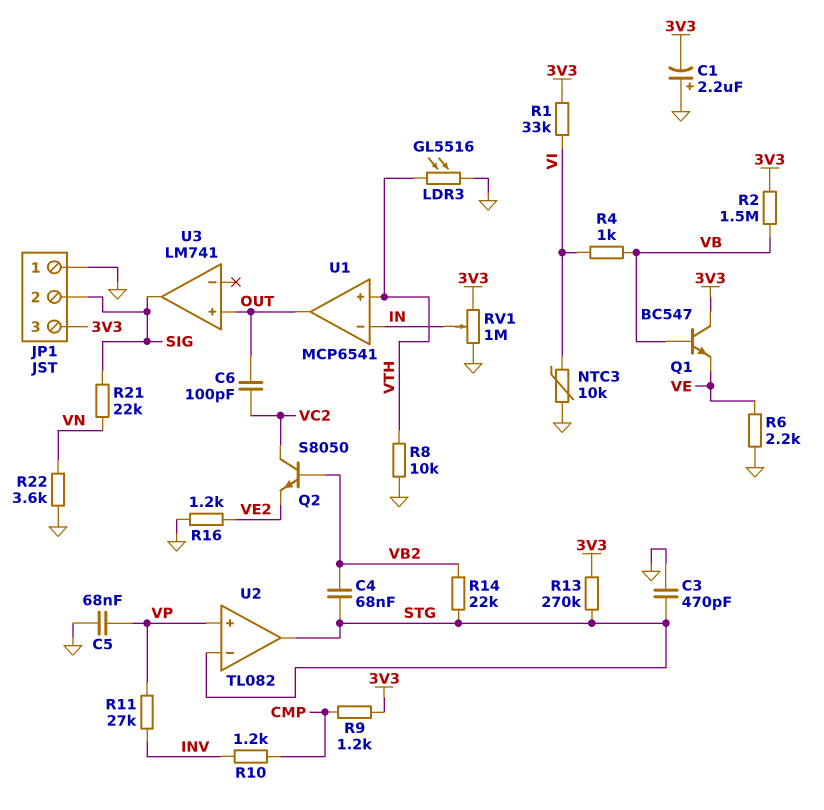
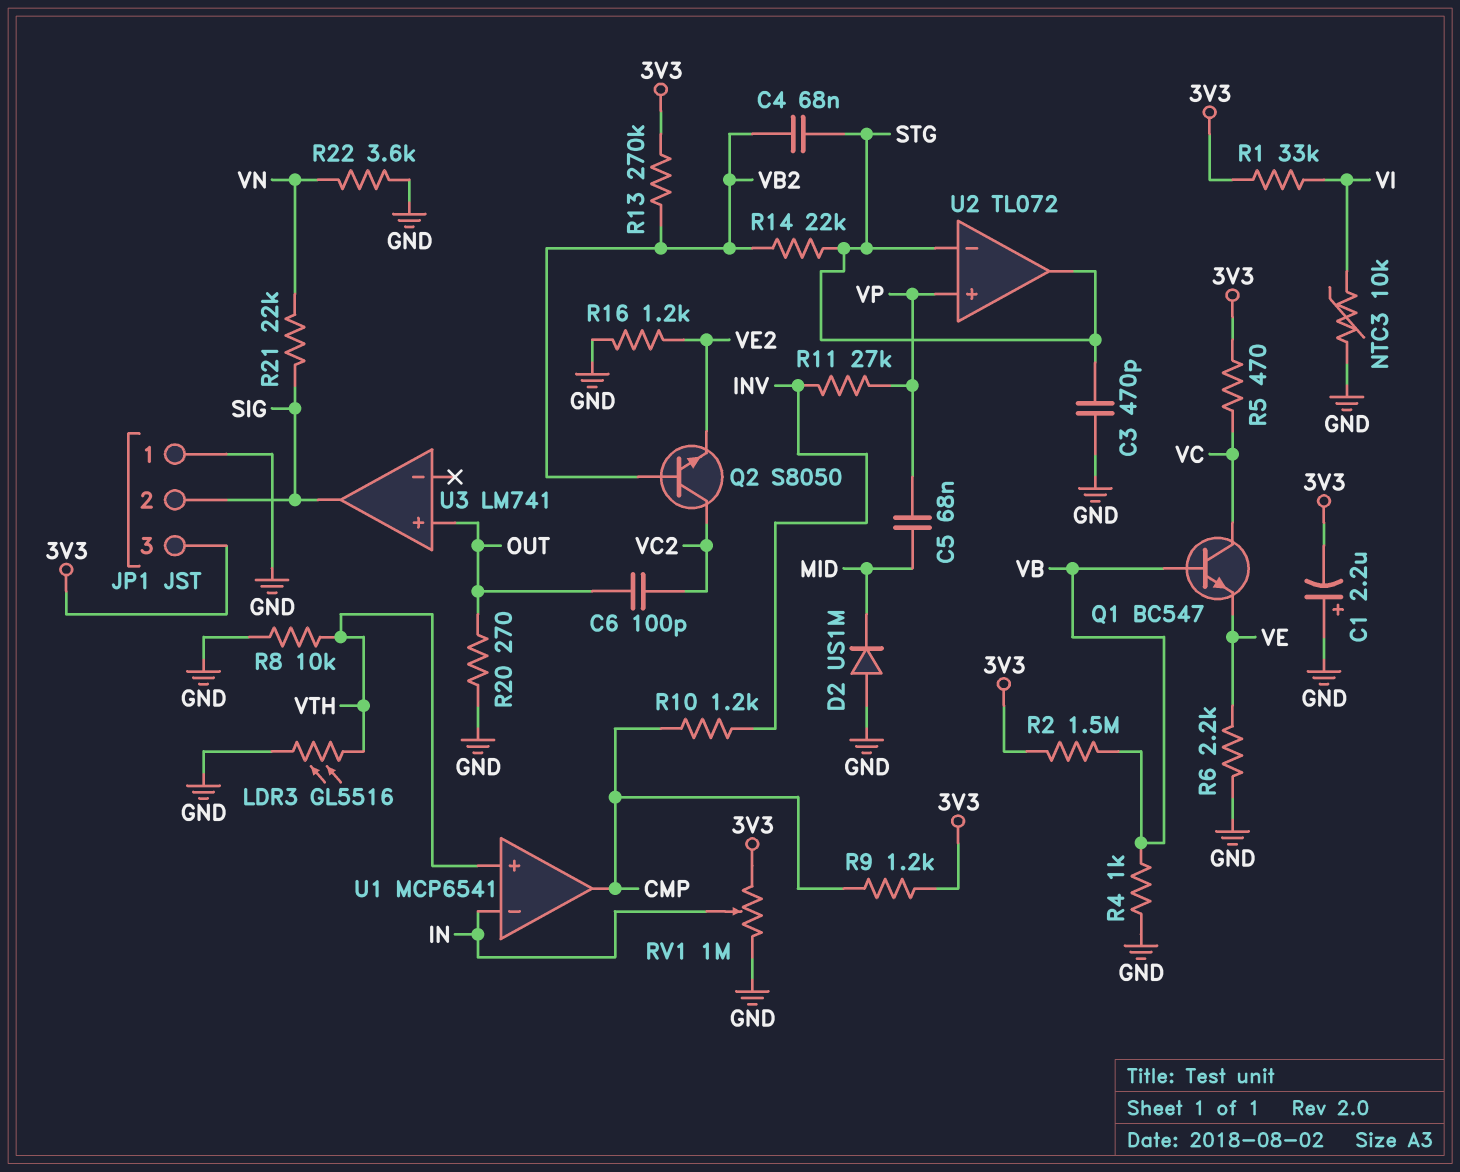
C5: 68nF (GND, VP) -> 68nF (MID, VP)
D2: none -> diode US1M (A GND, K MID)
Q1: NPN BC547 (B VB, C 3V3, E VE) -> NPN BC547 (B VB, C VC, E VE)
R4: 1k (VB, VI) -> 1k (GND, VB)
R5: none -> 470 (3V3, VC)
R13: 270k (3V3, STG) -> 270k (3V3, VB2)
R20: none -> 270 (GND, OUT)
U1 pin out: OUT -> CMP
U2: TL082 -> TL072

